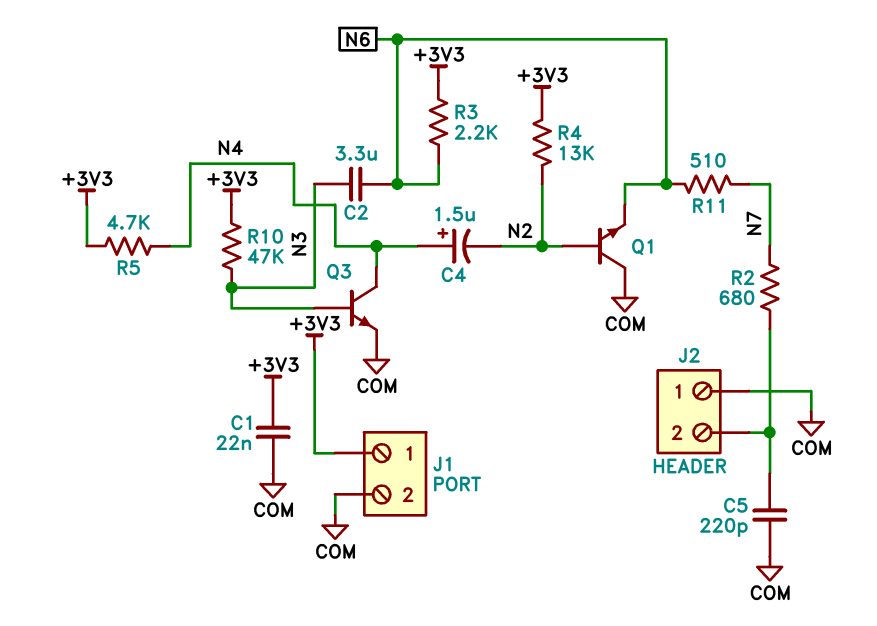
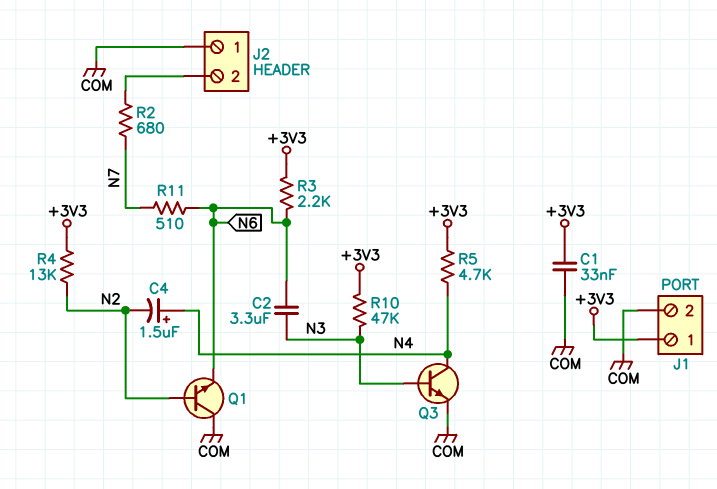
C1: 22nF (+3V3, COM) -> 33nF (+3V3, COM)
C5: 220pF (COM, J2/2) -> none

